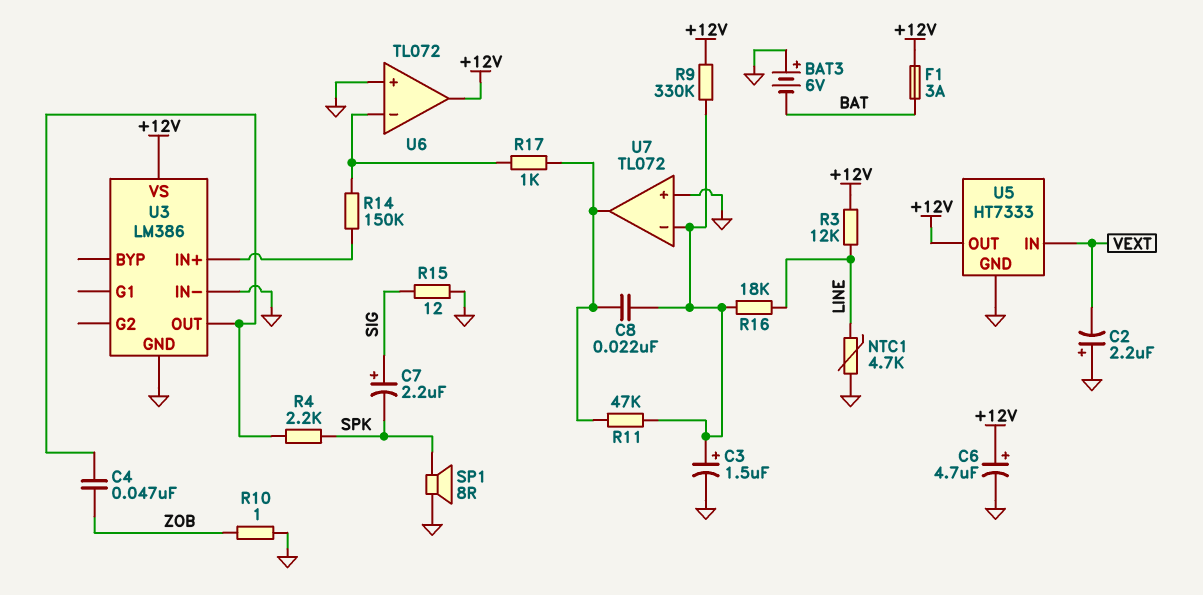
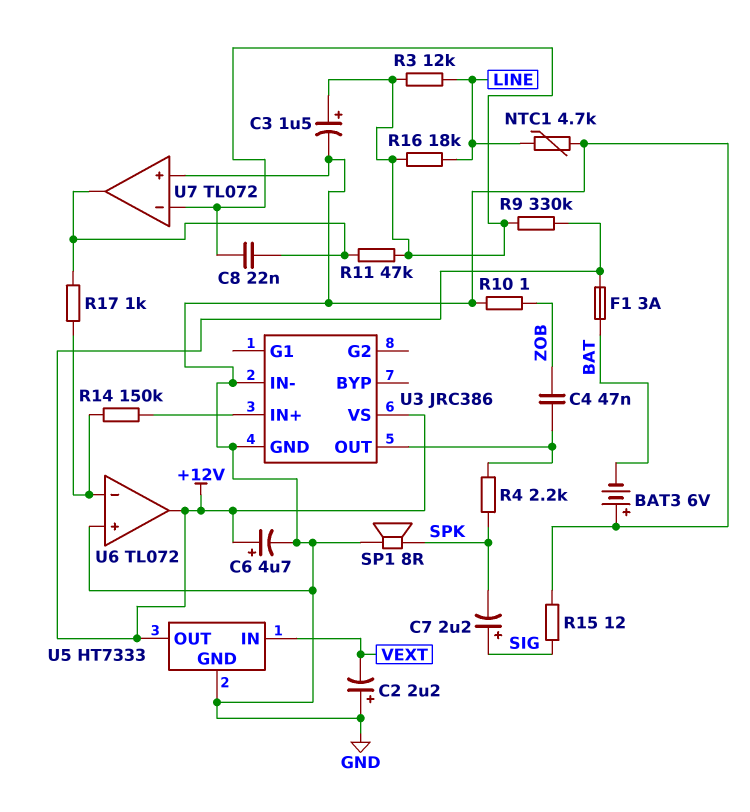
R3: 12k (+12V, LINE) -> 12k (LINE, U7/in-)
U3: LM386 -> JRC386

